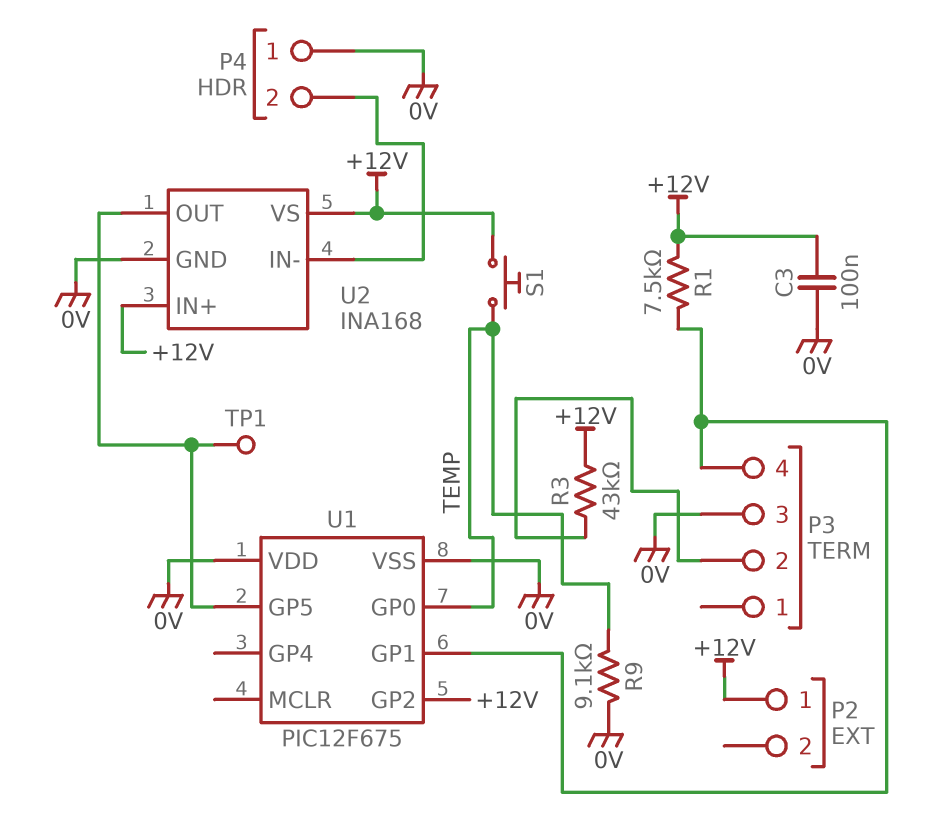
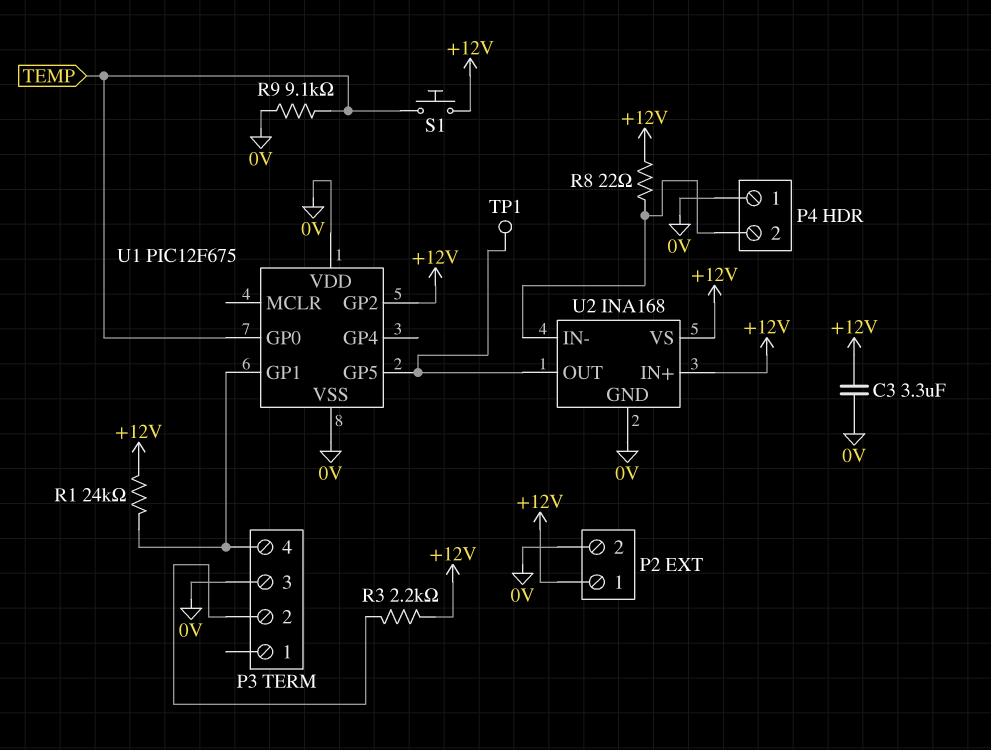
C3: 100nF (+12V, 0V) -> 3.3uF (+12V, 0V)
P2 pin 2: none -> 0V
R1: 7.5k (+12V, P3/4) -> 24k (+12V, P3/4)
R3: 43k (+12V, P3/2) -> 2.2k (+12V, P3/2)
R8: none -> 22 (+12V, P4/2)

